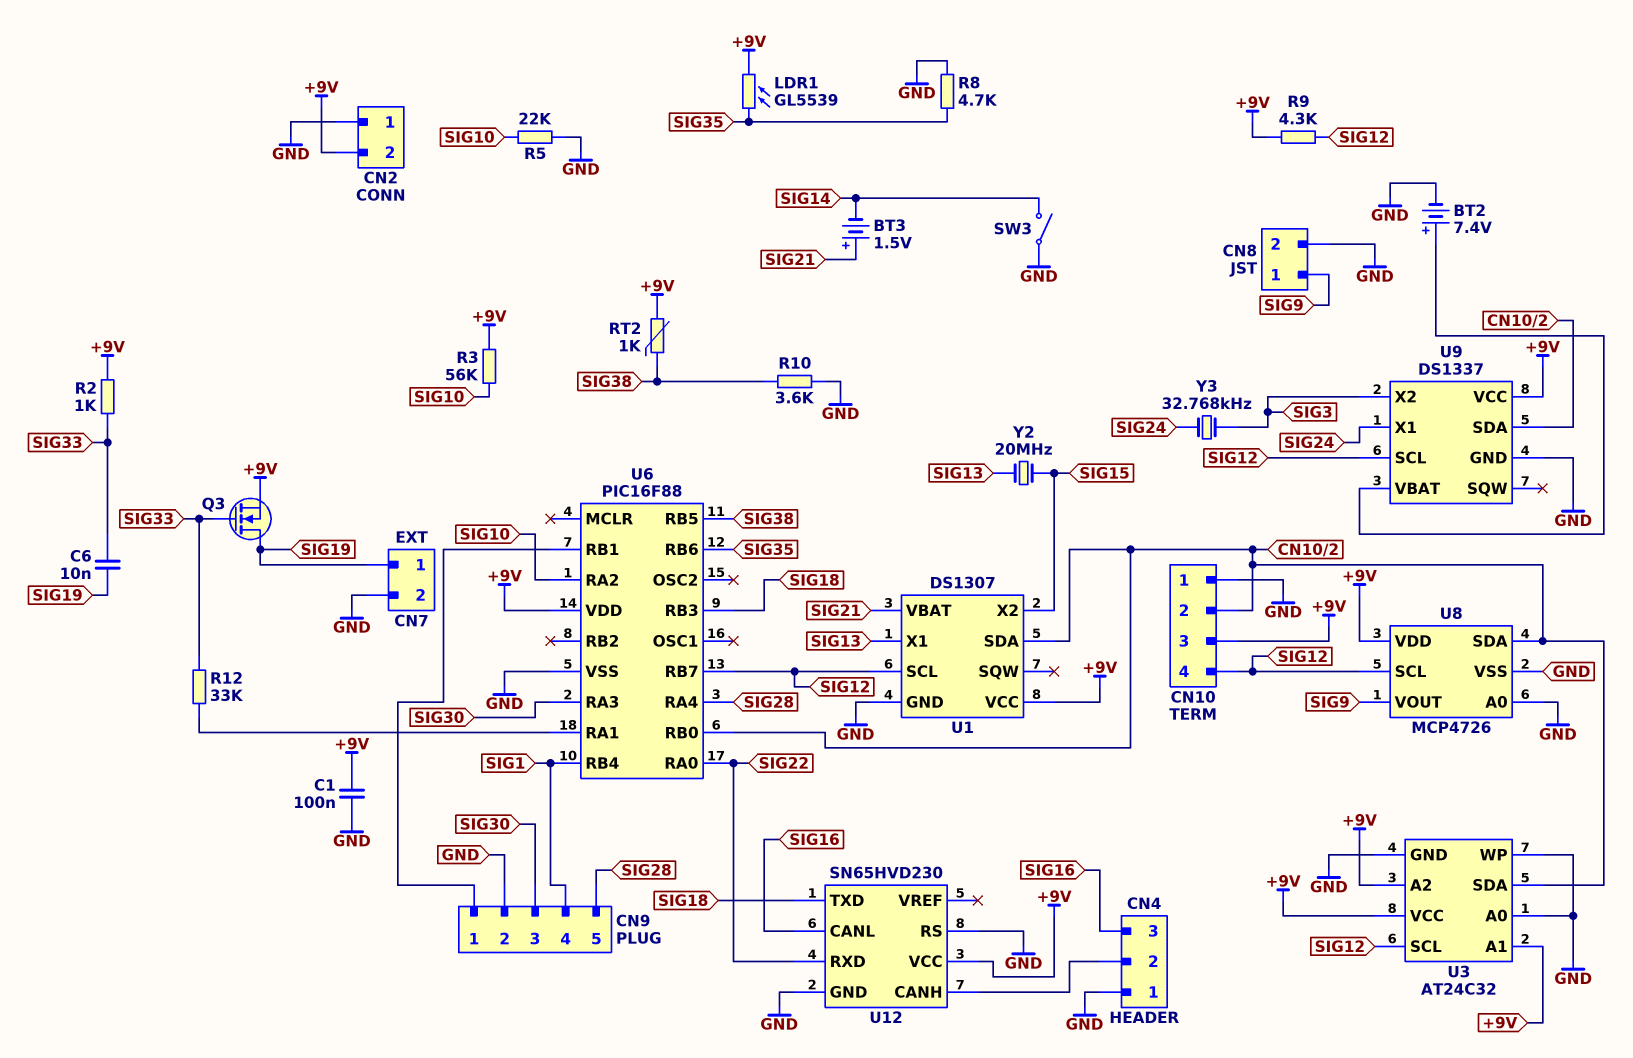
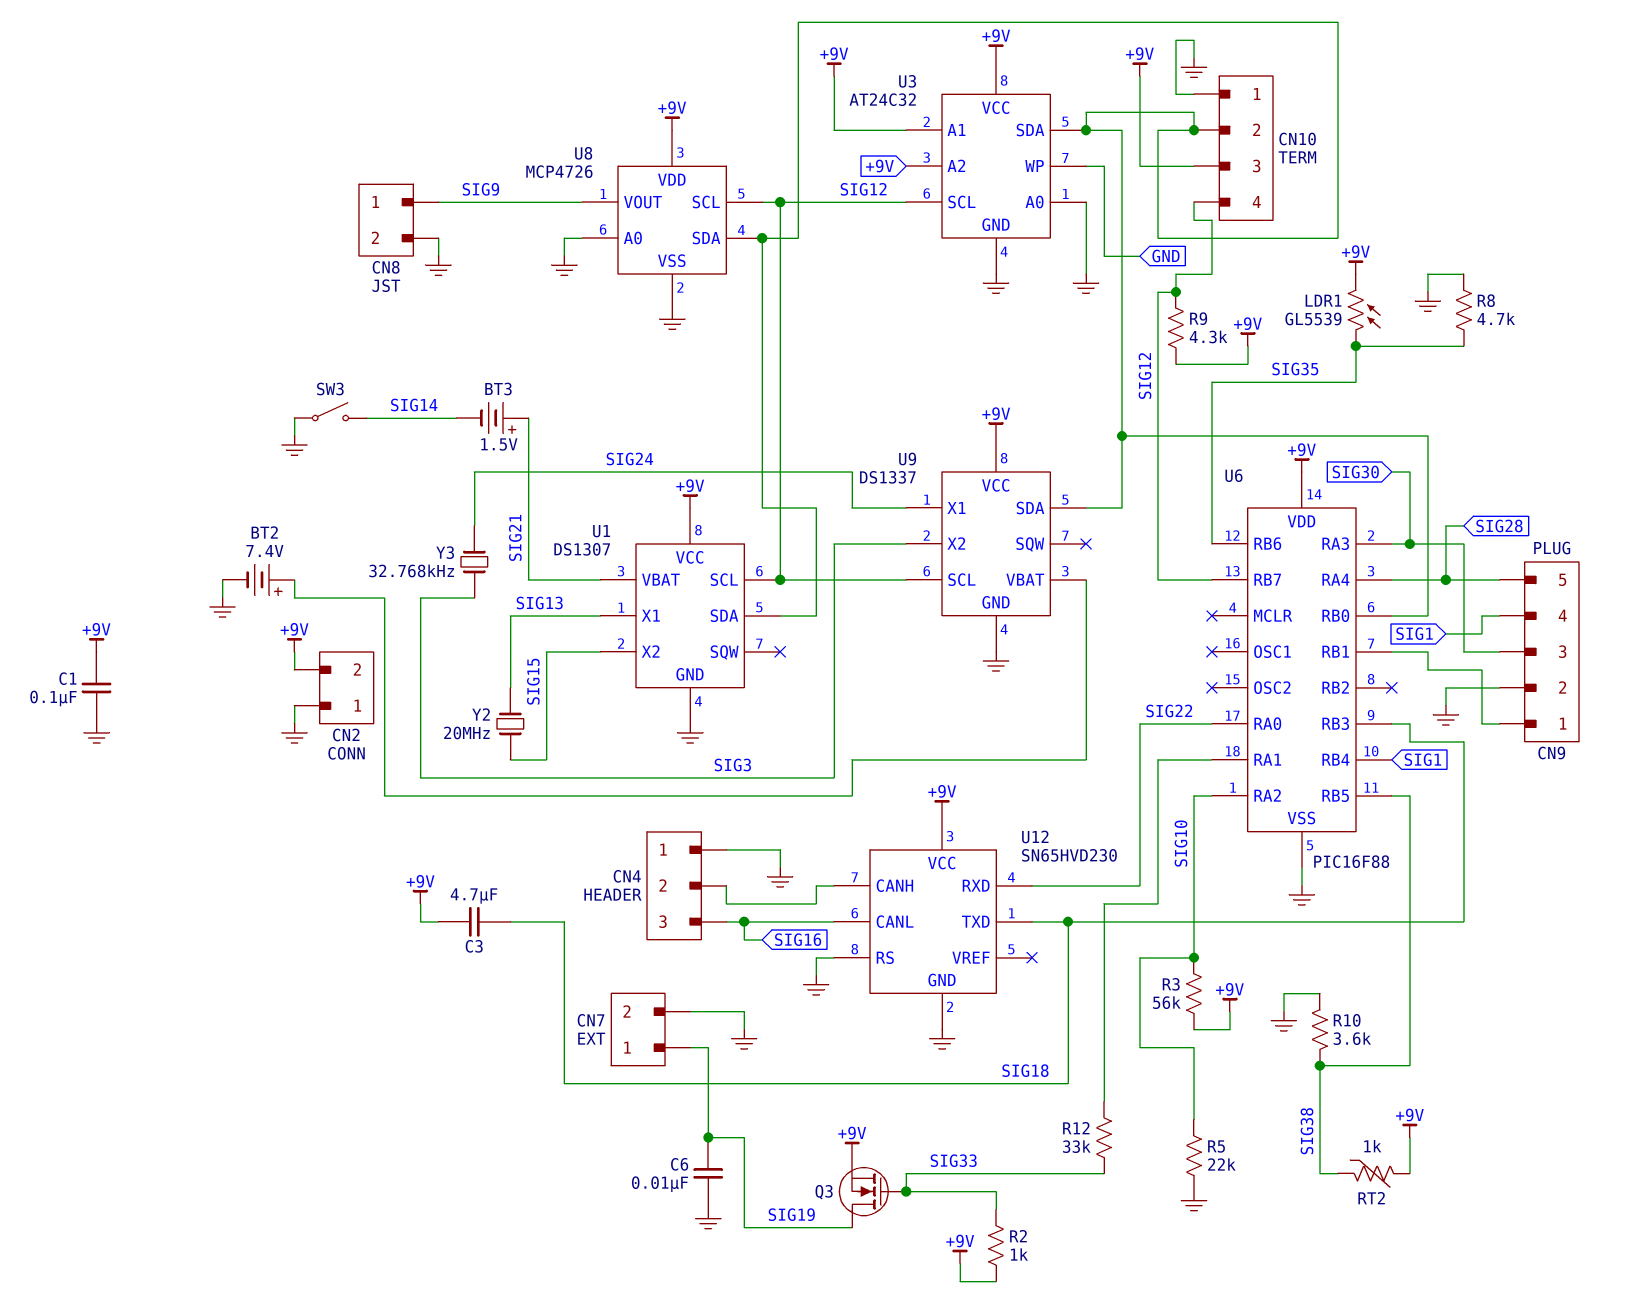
C3: none -> 4.7uF (+9V, SIG18)
C6: 10nF (SIG19, SIG33) -> 10nF (GND, SIG19)

